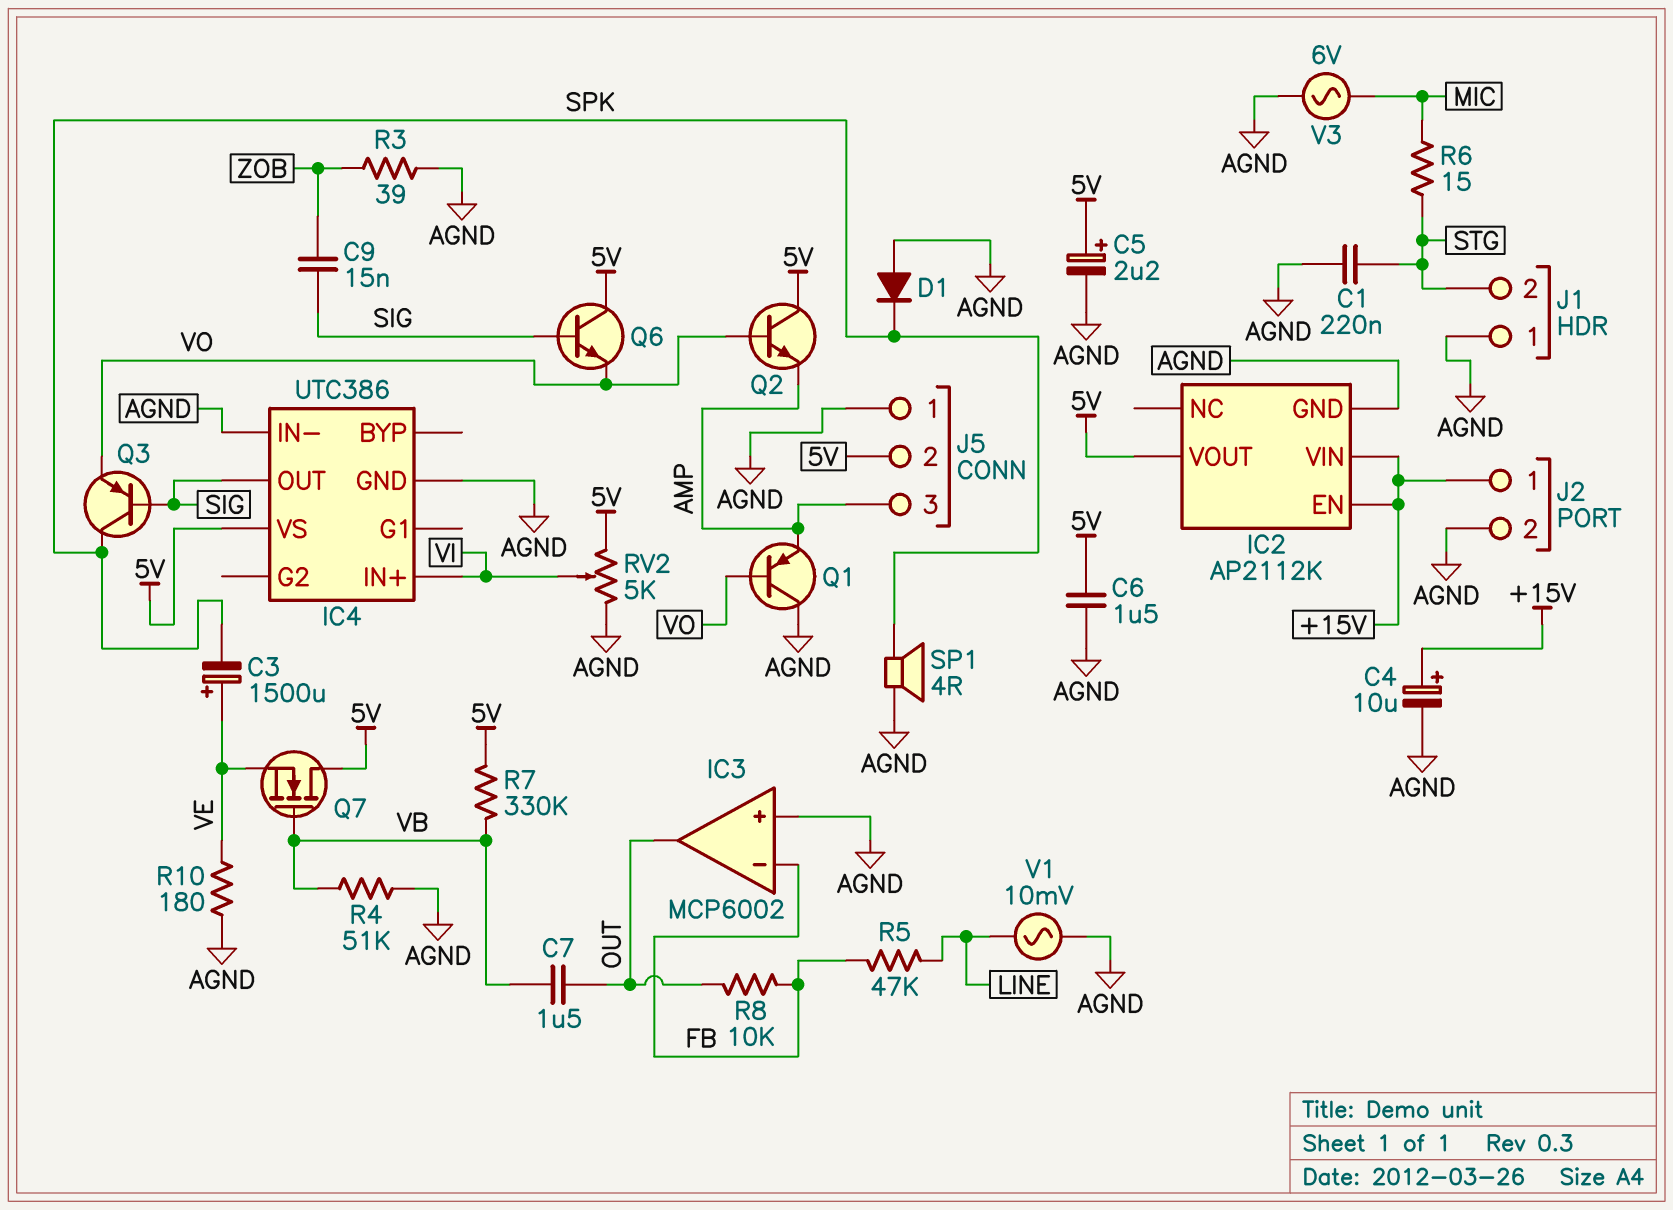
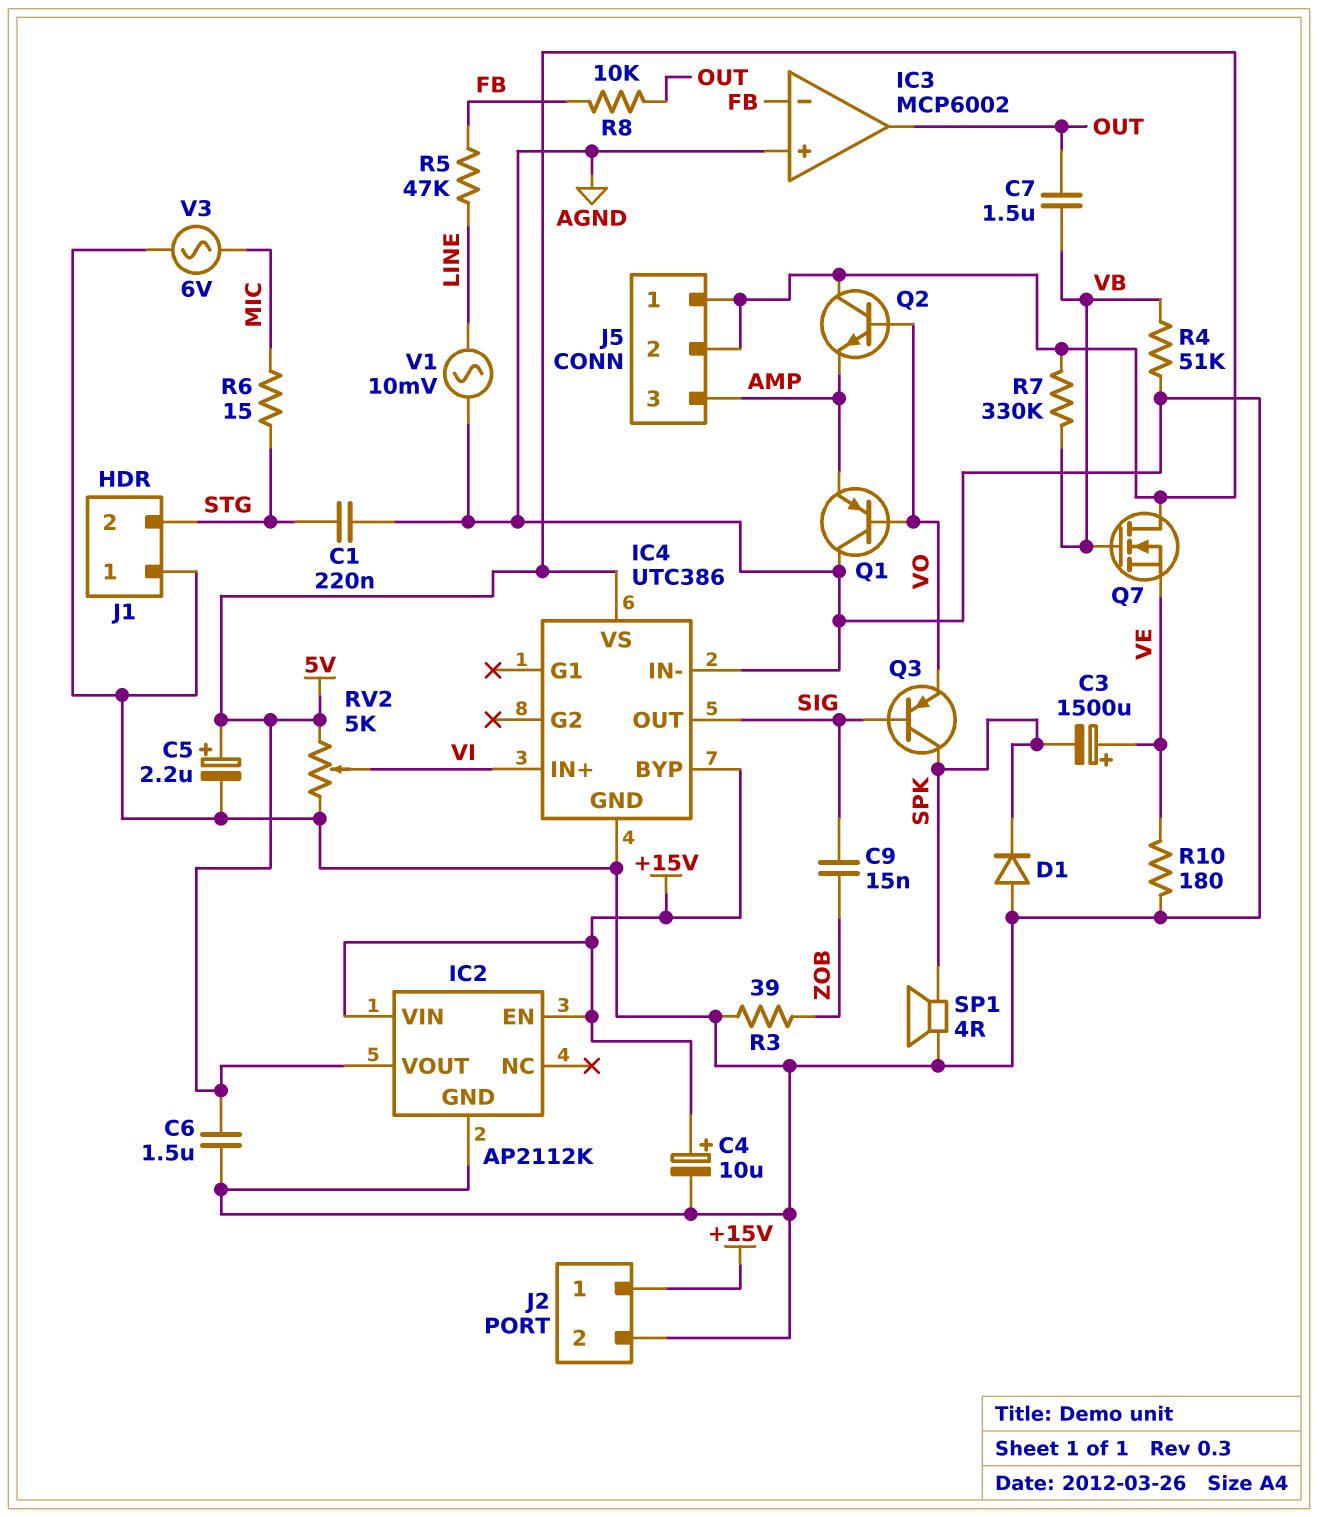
IC4 pin BYP: none -> +15V
J5 pin 1: AGND -> 5V
Q6: NPN (B SIG, C 5V, E VO) -> none

